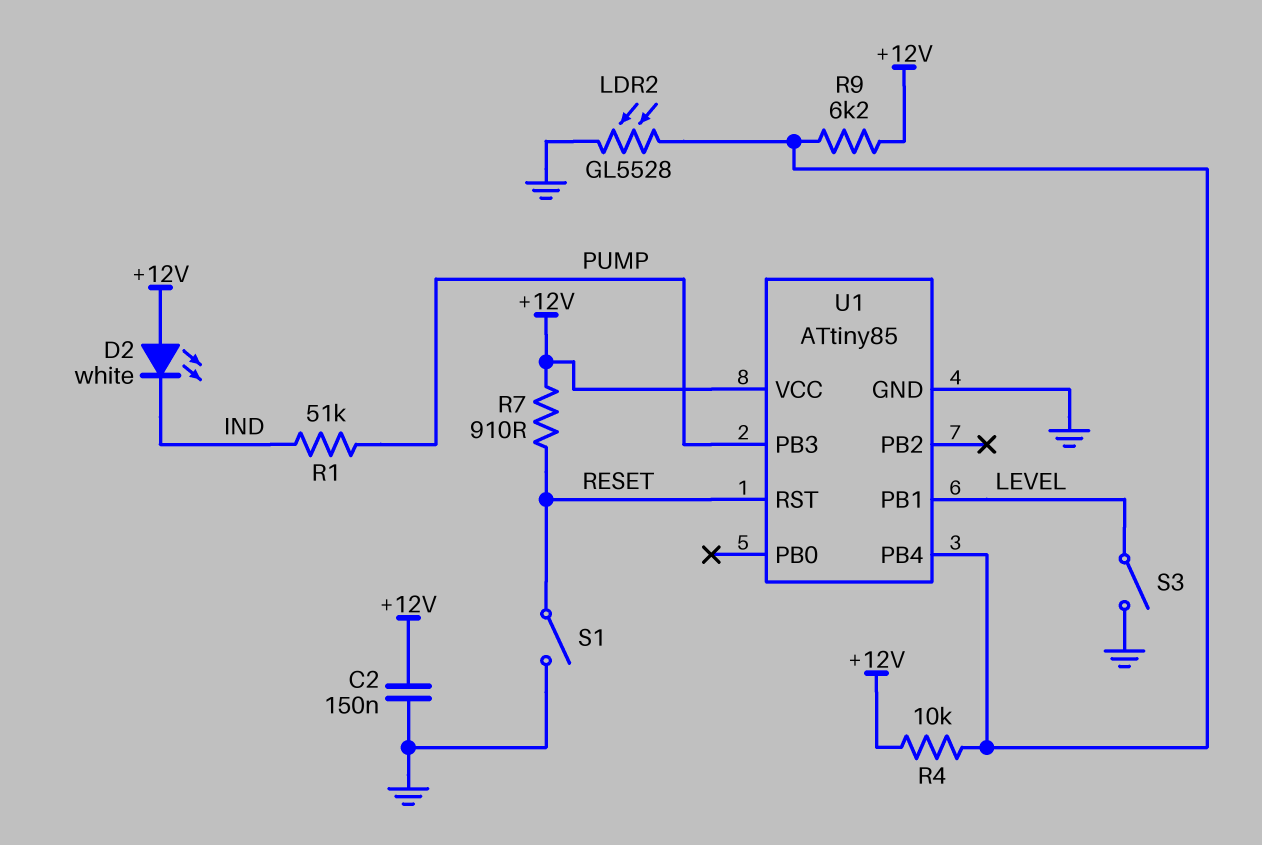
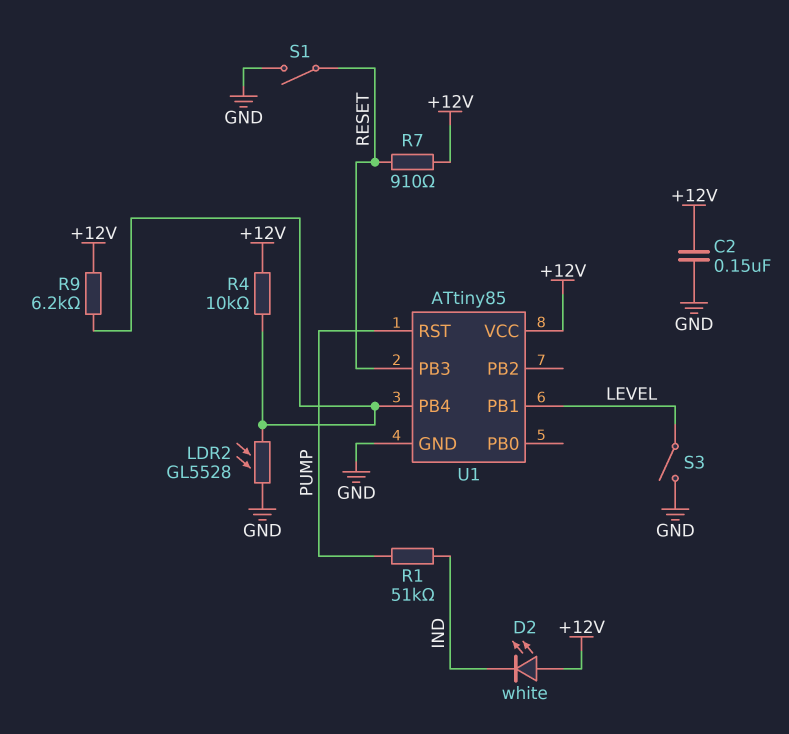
U1 pin PB3: PUMP -> RESET
U1 pin RST: RESET -> PUMP

